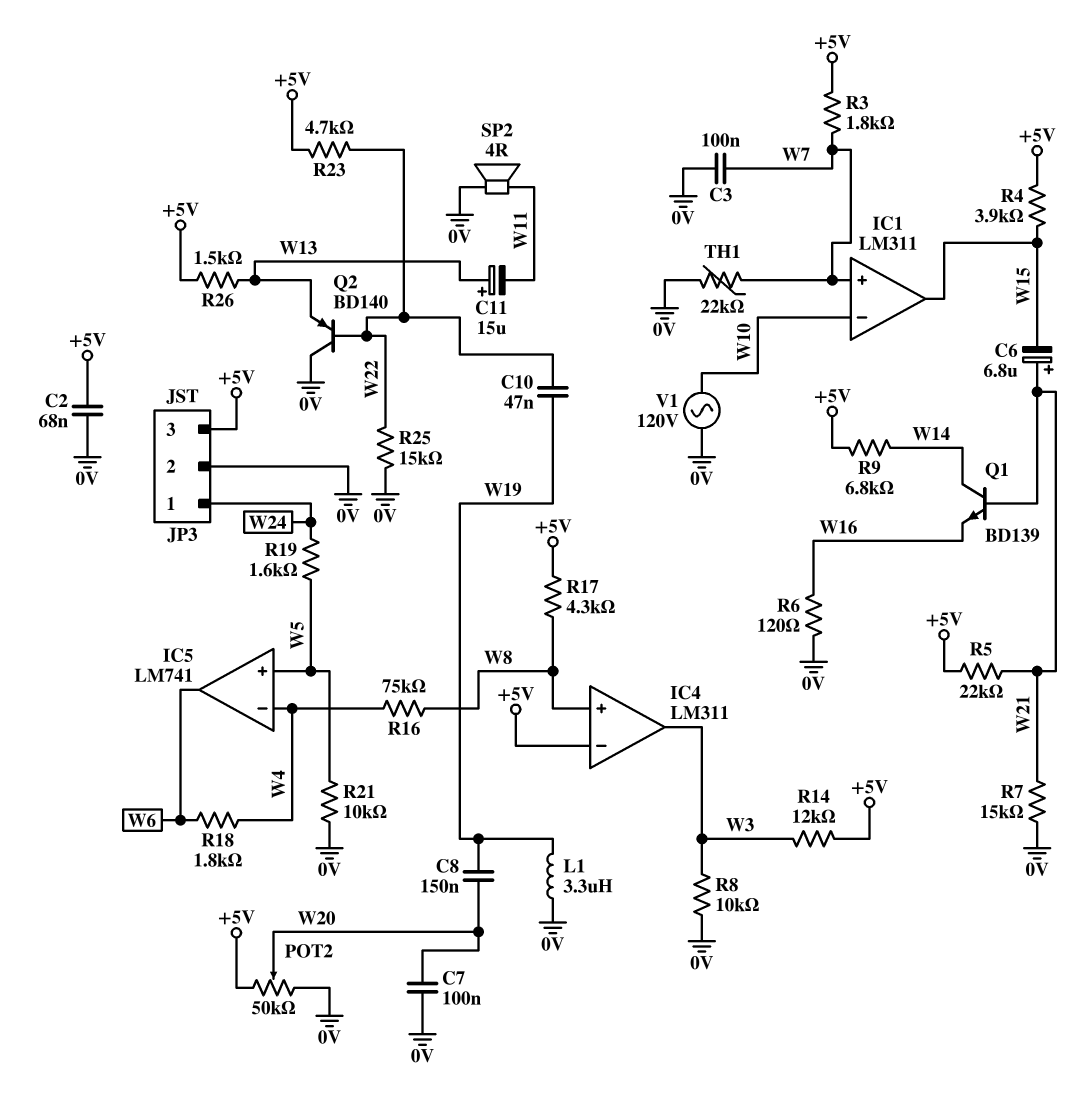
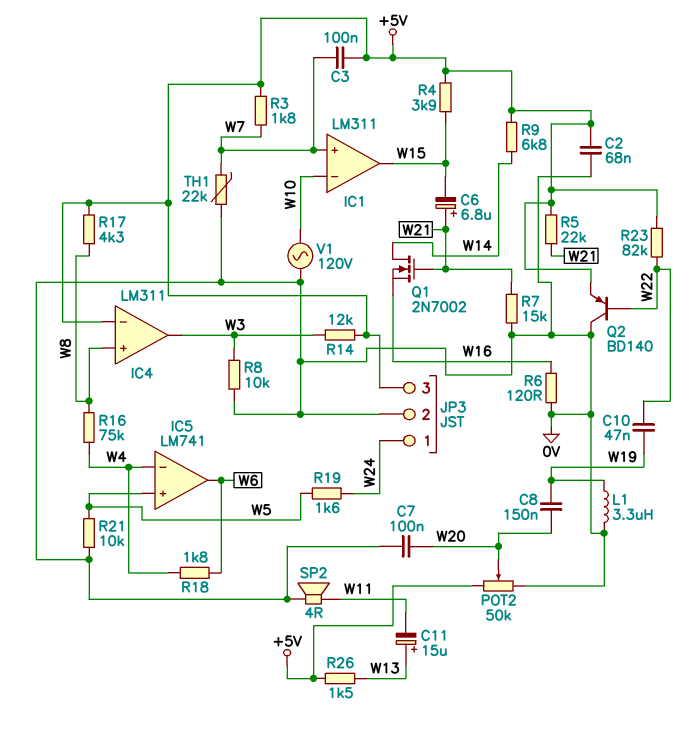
C3: 100nF (0V, W7) -> 100nF (+5V, W7)
Q1: NPN BD139 (B W21, C W14, E W16) -> NMOS 2N7002 (G W21, D W14, S W16)
Q2: PNP BD140 (B W22, C 0V, E W13) -> PNP BD140 (B W22, C 0V, E +5V)
R23: 4.7k (+5V, W22) -> 82k (+5V, W22)
R25: 15k (0V, W22) -> none

